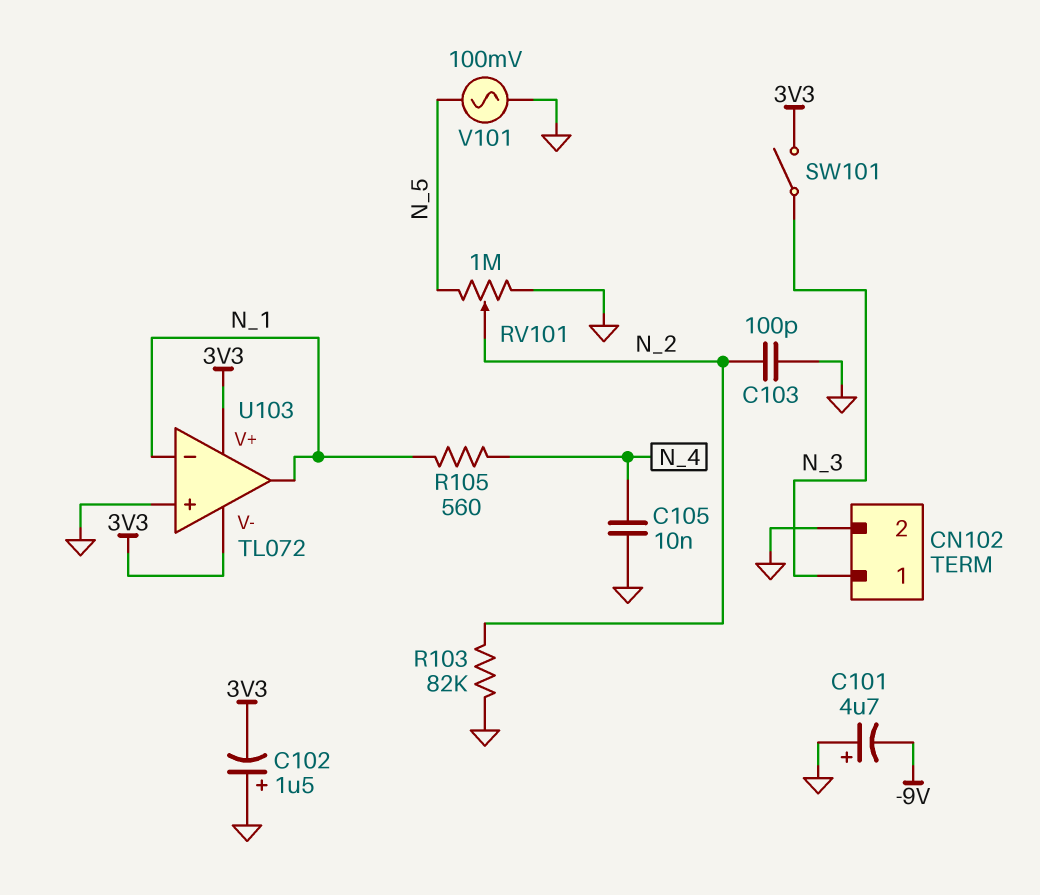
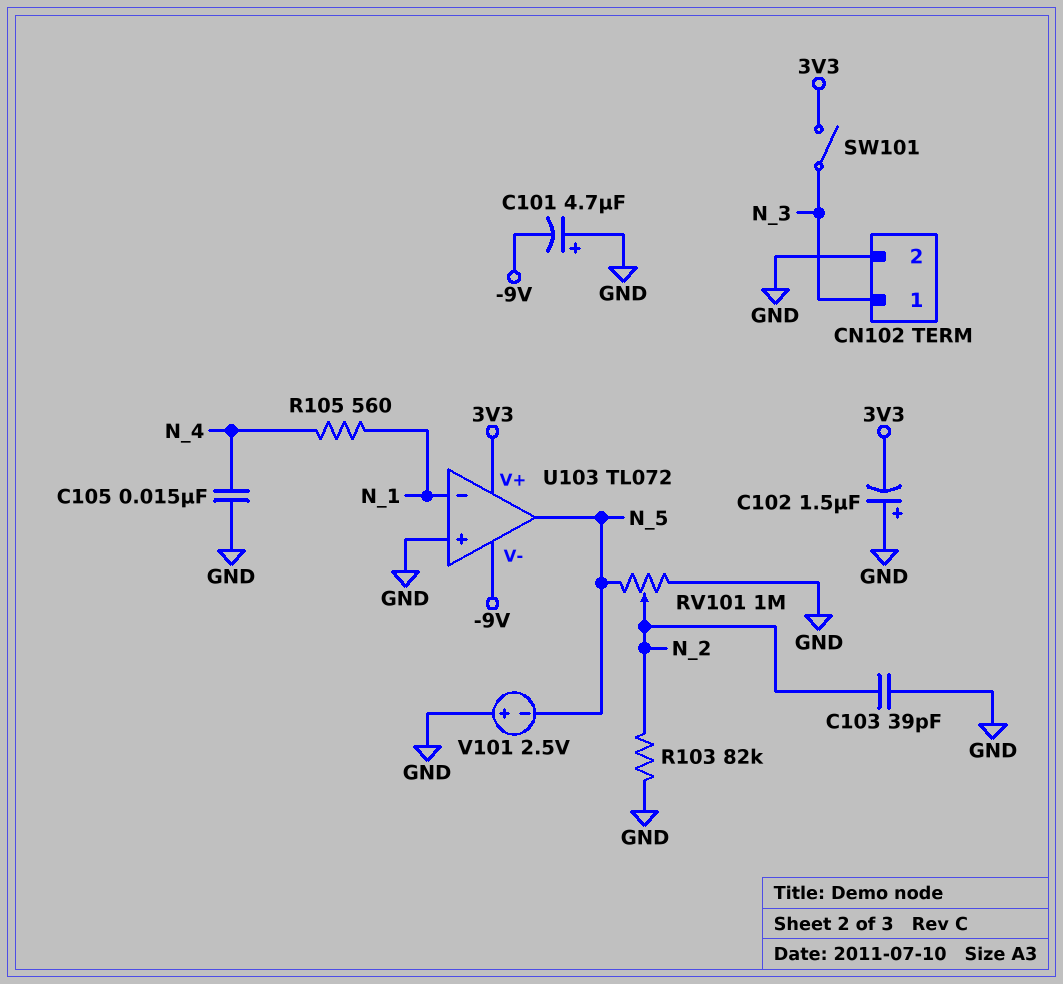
C103: 100pF (GND, N_2) -> 39pF (GND, N_2)
C105: 10nF (GND, N_4) -> 15nF (GND, N_4)
U103 pin V-: 3V3 -> -9V
U103 pin out: N_1 -> N_5
V101: AC 100mV (GND, N_5) -> 2.5V (plus GND, minus N_5)

